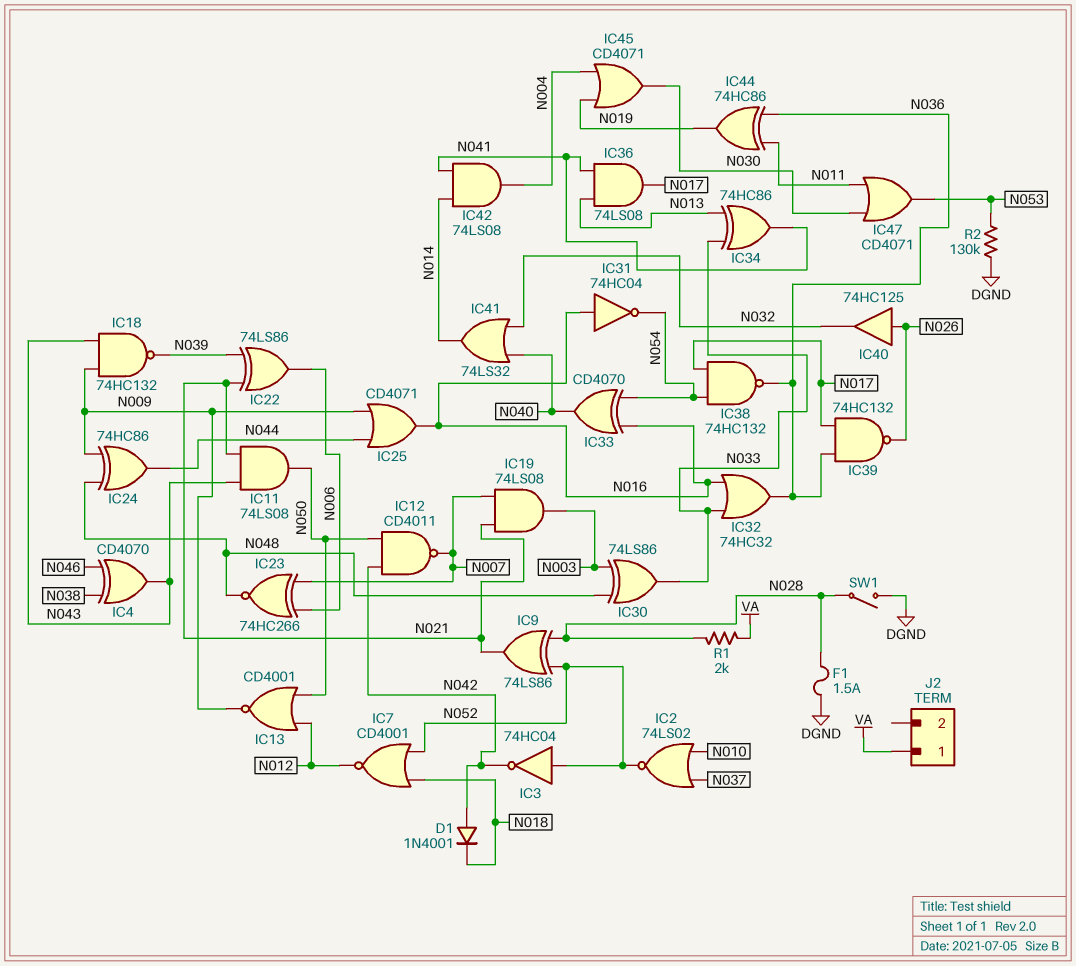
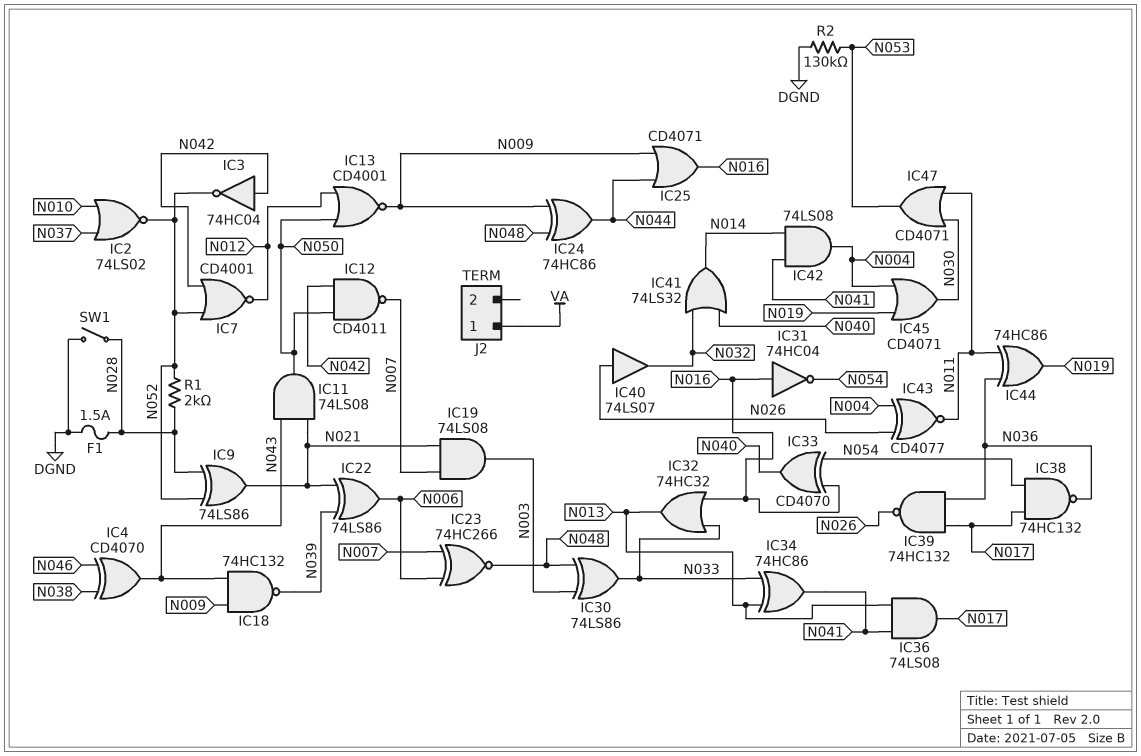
D1: diode 1N4001 (A N042, K N018) -> none
IC3: NOT 74HC04 (in N052, out N042) -> NOT 74HC04 (in N042, out N052)
IC7: NOR CD4001 (in N018, in N052, out N012) -> NOR CD4001 (in N042, in N052, out N012)
IC32: OR 74HC32 (in N016, in N033, out N036) -> OR 74HC32 (in N016, in N033, out N013)
IC40: buffer 74HC125 (in N026, out N032) -> buffer 74LS07 (in N026, out N032)
IC43: none -> XNOR CD4077 (in N004, in N026, out N011)
R1: 2k (N028, VA) -> 2k (N028, N052)

